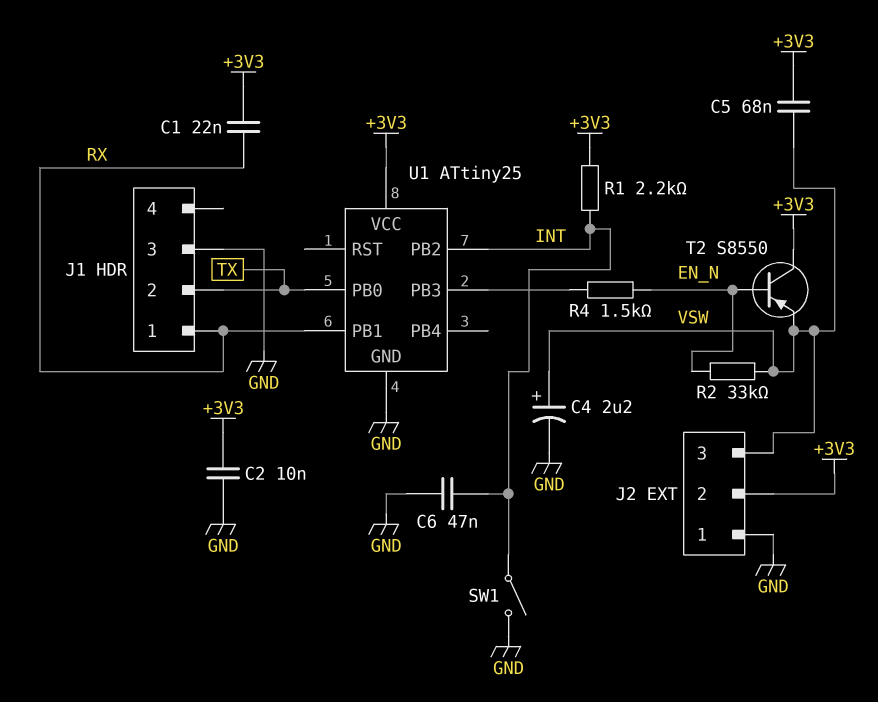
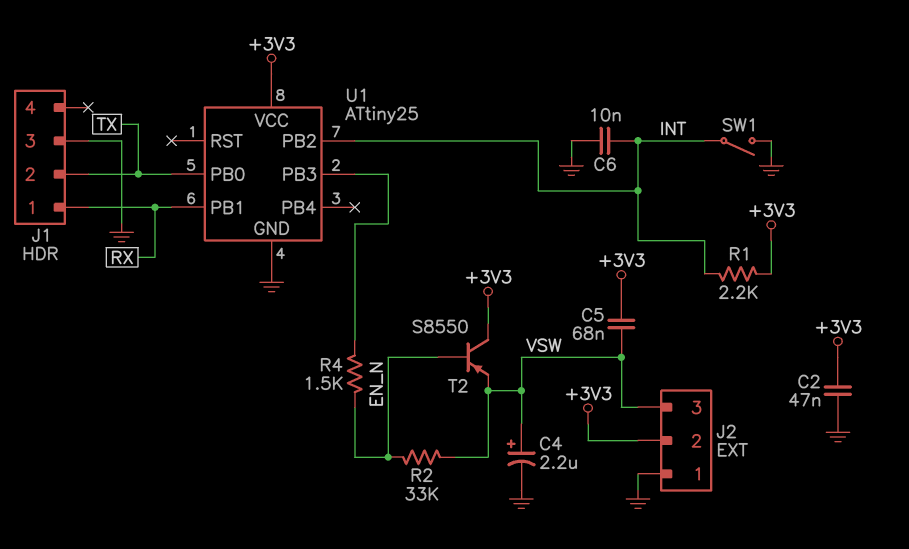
C1: 22nF (+3V3, RX) -> none
C2: 10nF (+3V3, GND) -> 47nF (+3V3, GND)
C6: 47nF (GND, INT) -> 10nF (GND, INT)

